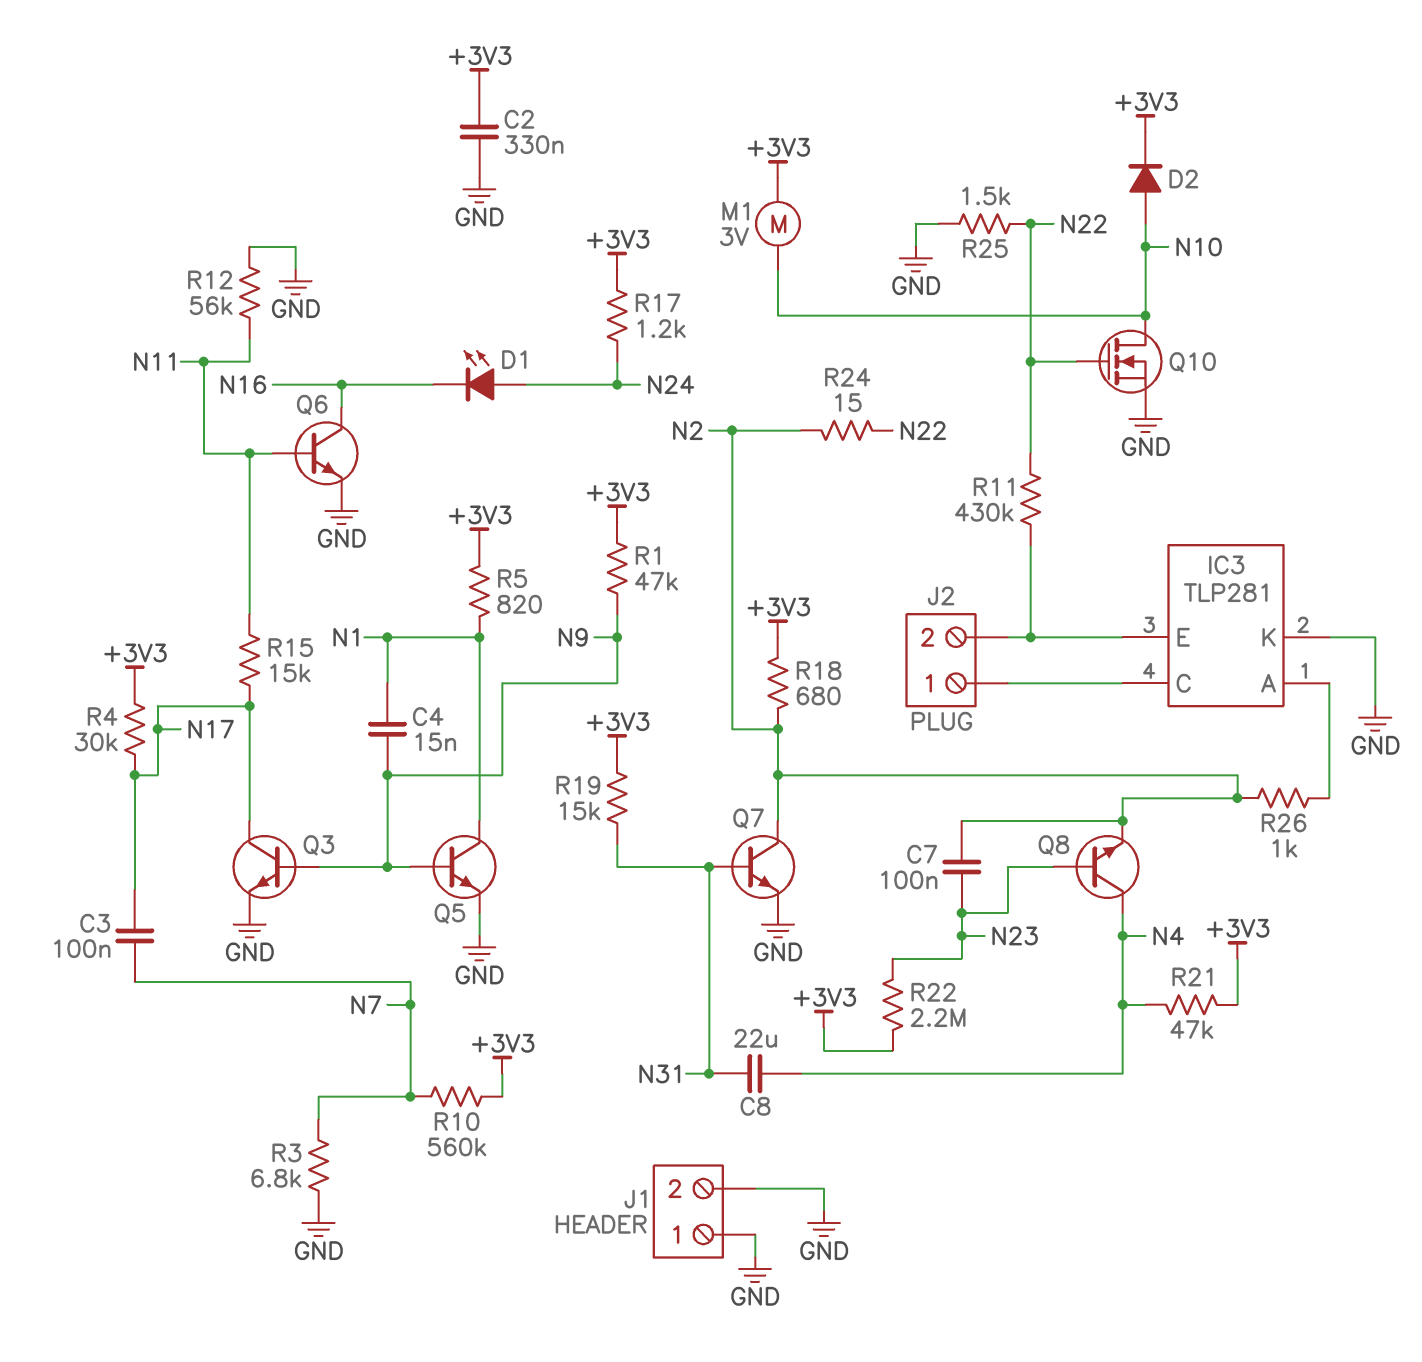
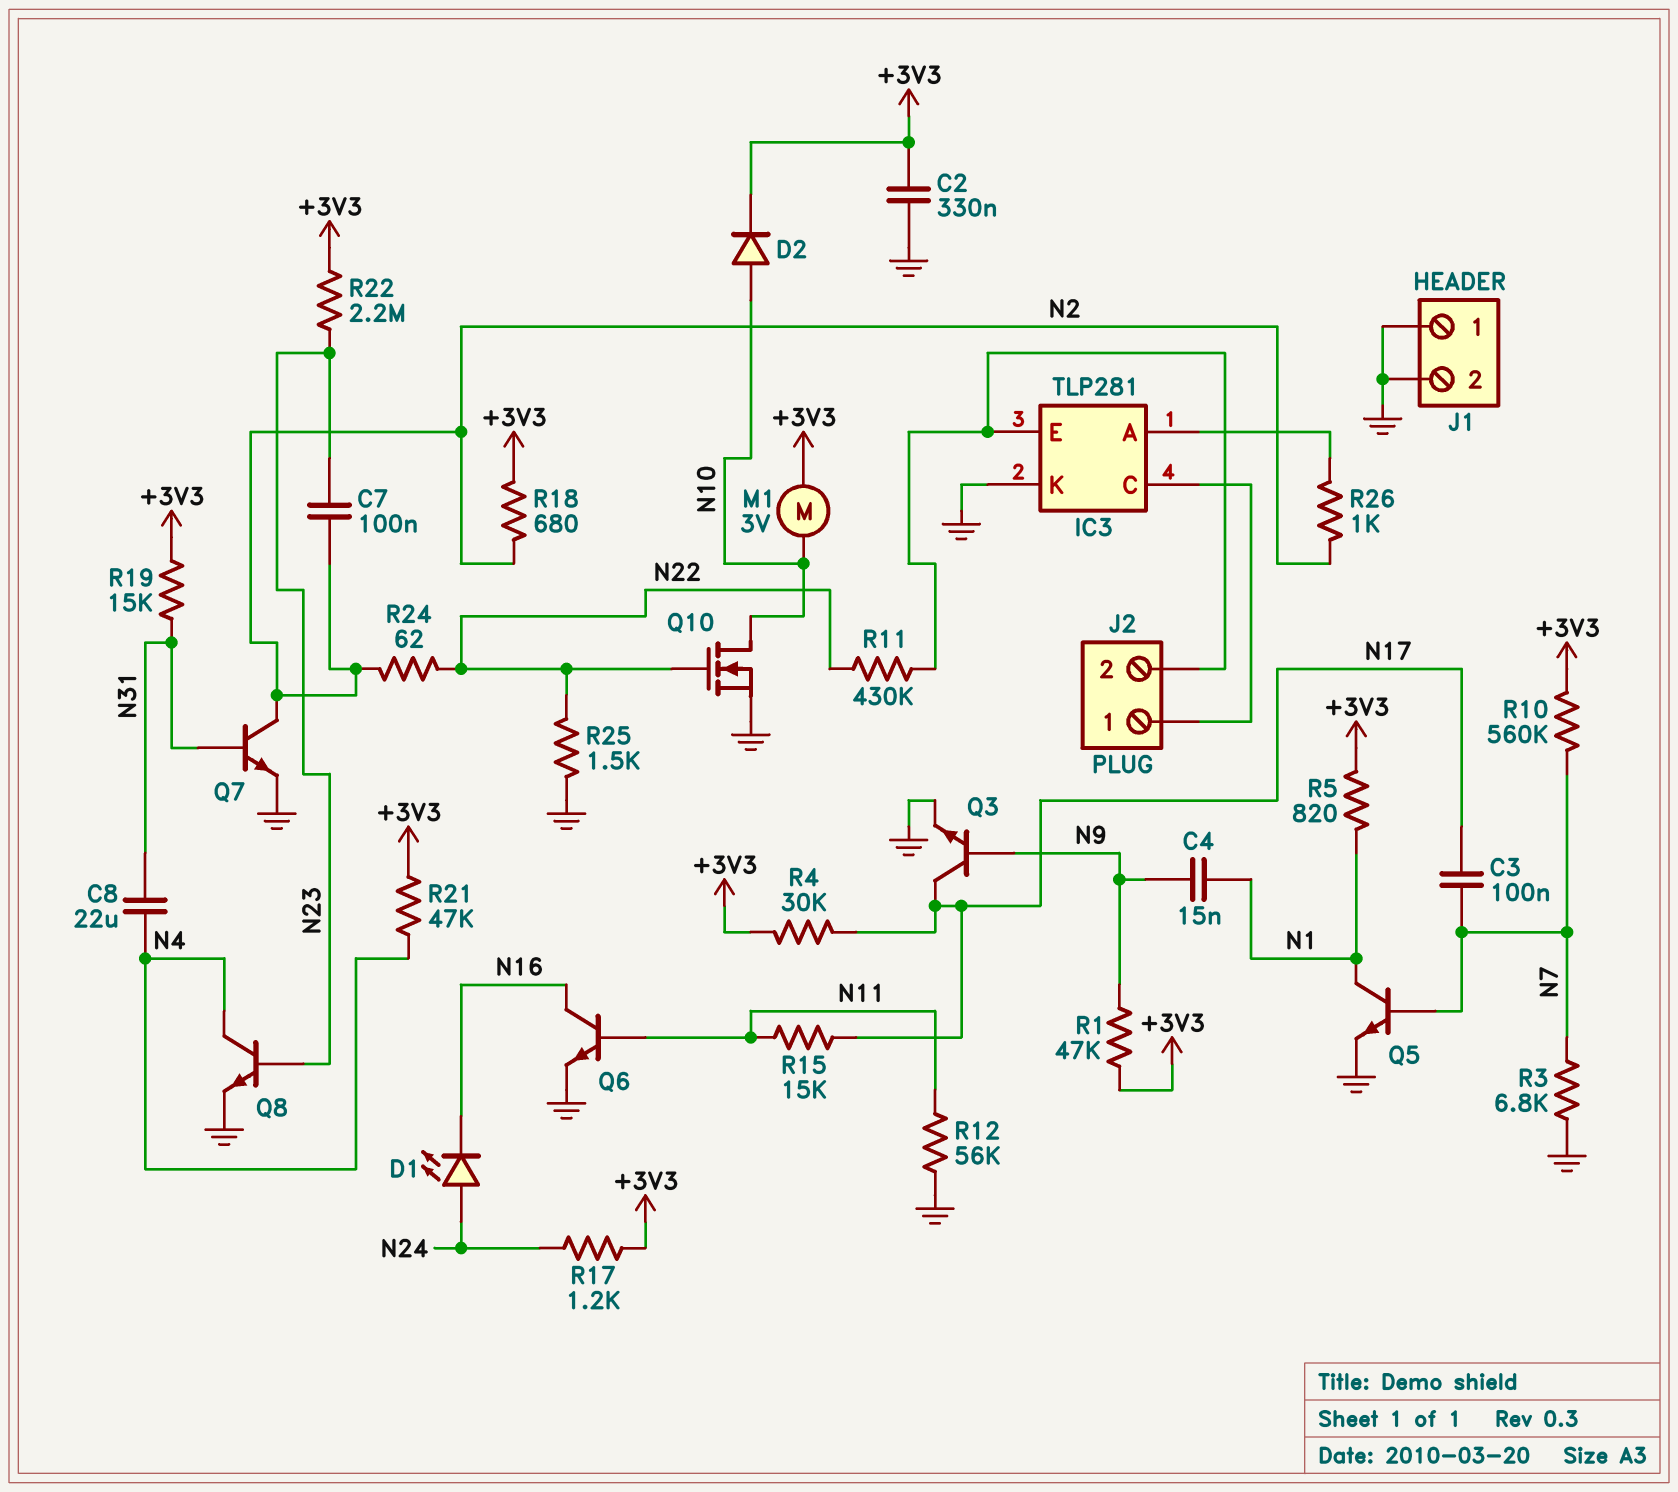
Q5: NPN (B N9, C N1, E GND) -> NPN (B N7, C N1, E GND)
Q8: NPN (B N23, C N4, E N2) -> NPN (B N23, C N4, E GND)
R24: 15 (N2, N22) -> 62 (N2, N22)

